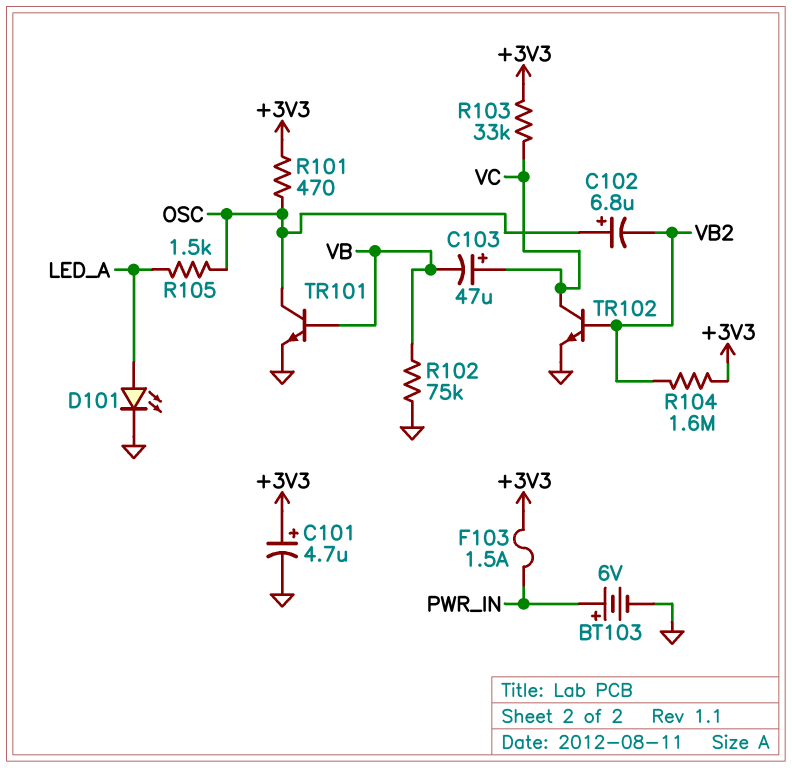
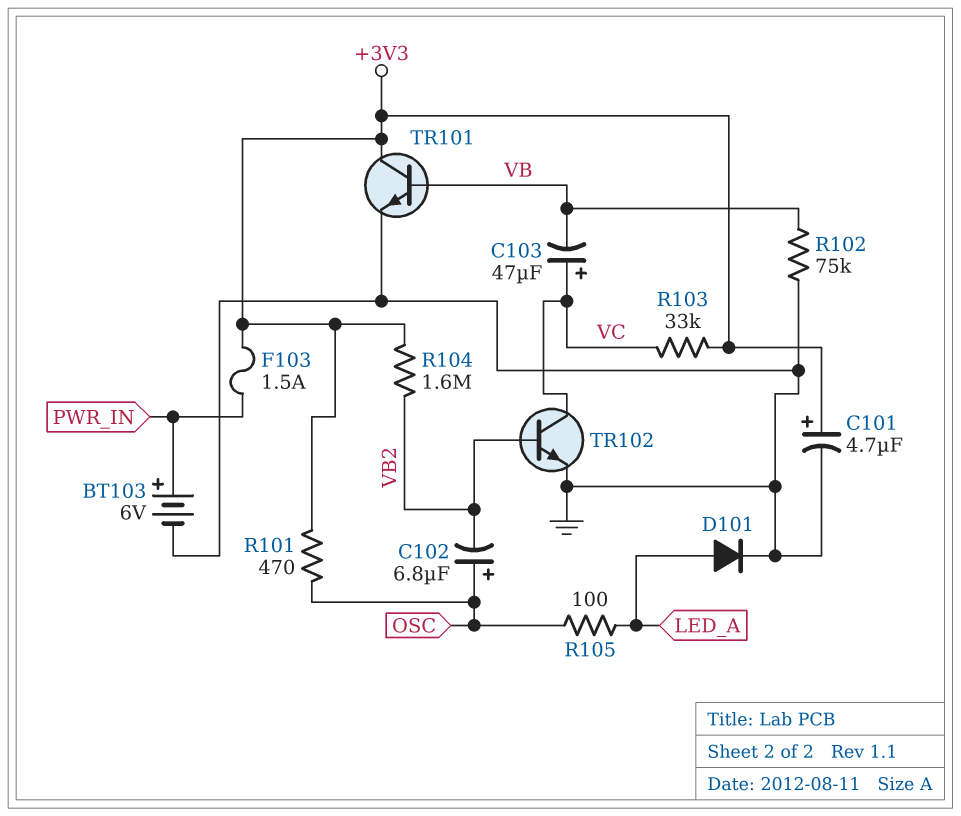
D101: LED (A LED_A, K GND) -> diode (A LED_A, K GND)
R105: 1.5k (LED_A, OSC) -> 100 (LED_A, OSC)
TR101: NPN (B VB, C OSC, E GND) -> NPN (B VB, C +3V3, E GND)

